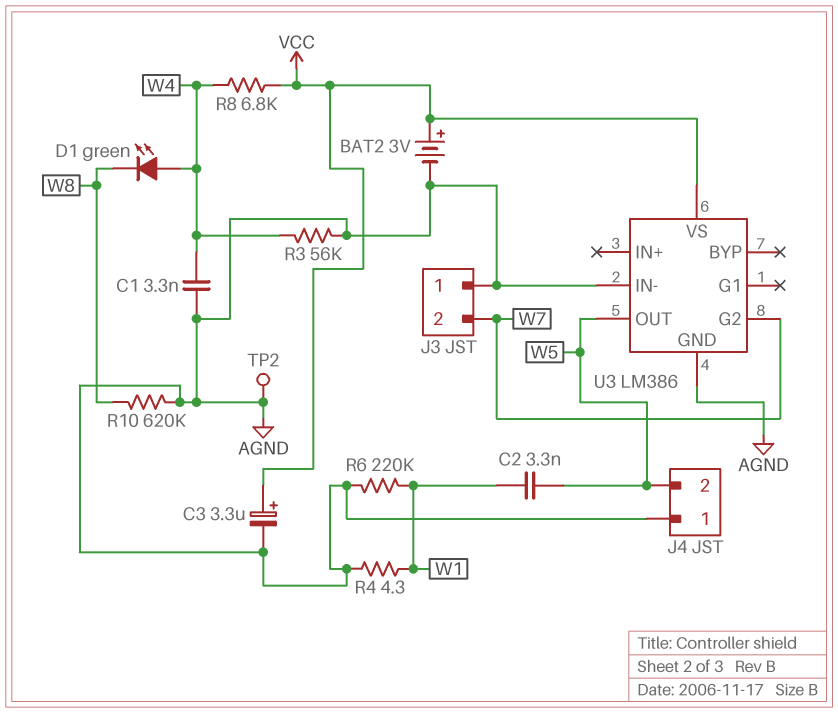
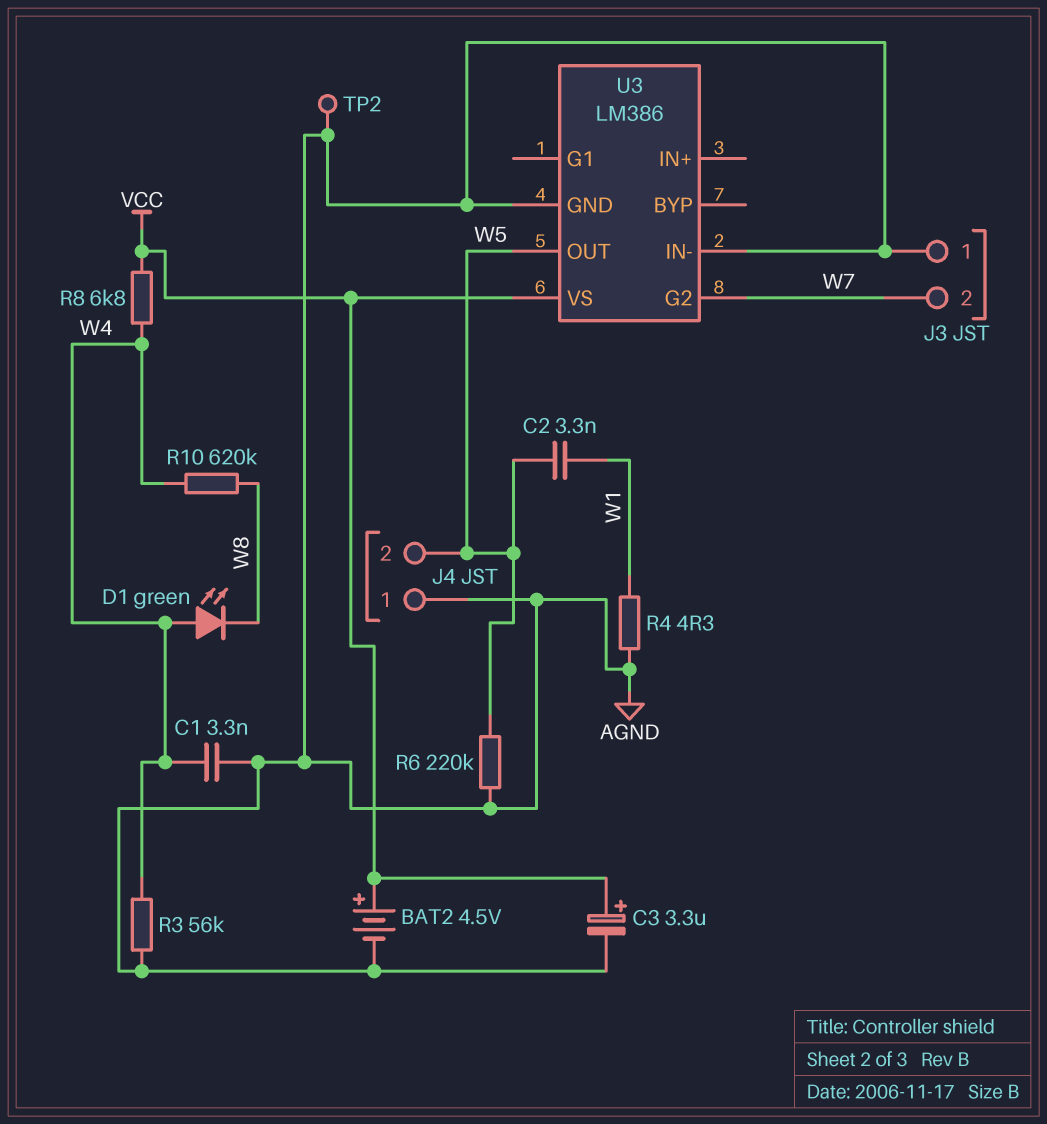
BAT2: 3V (plus VCC, minus AGND) -> 4.5V (plus VCC, minus AGND)
R6: 220k (AGND, W1) -> 220k (AGND, W5)
R10: 620k (AGND, W8) -> 620k (W4, W8)

